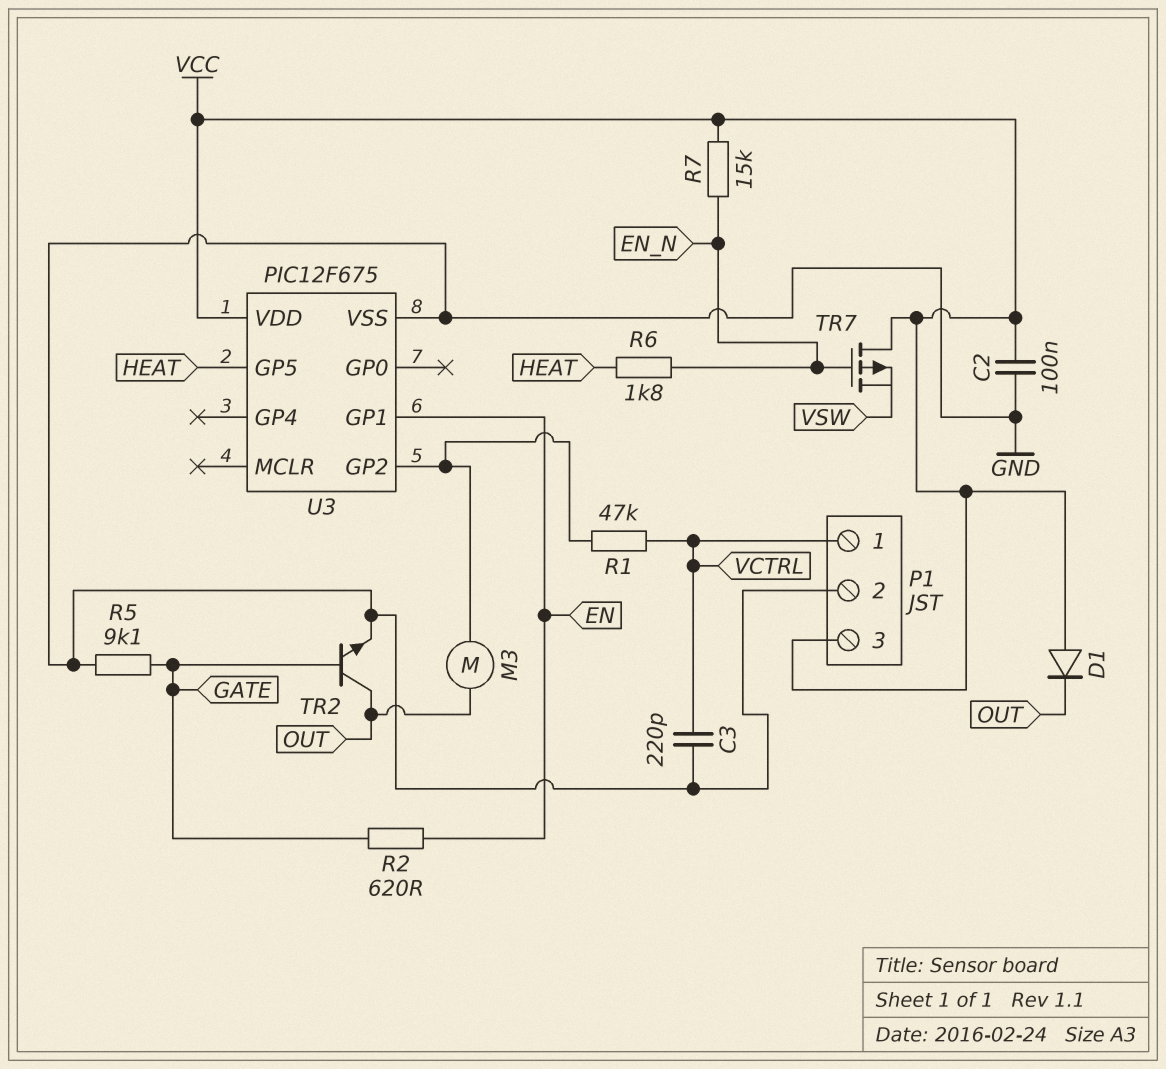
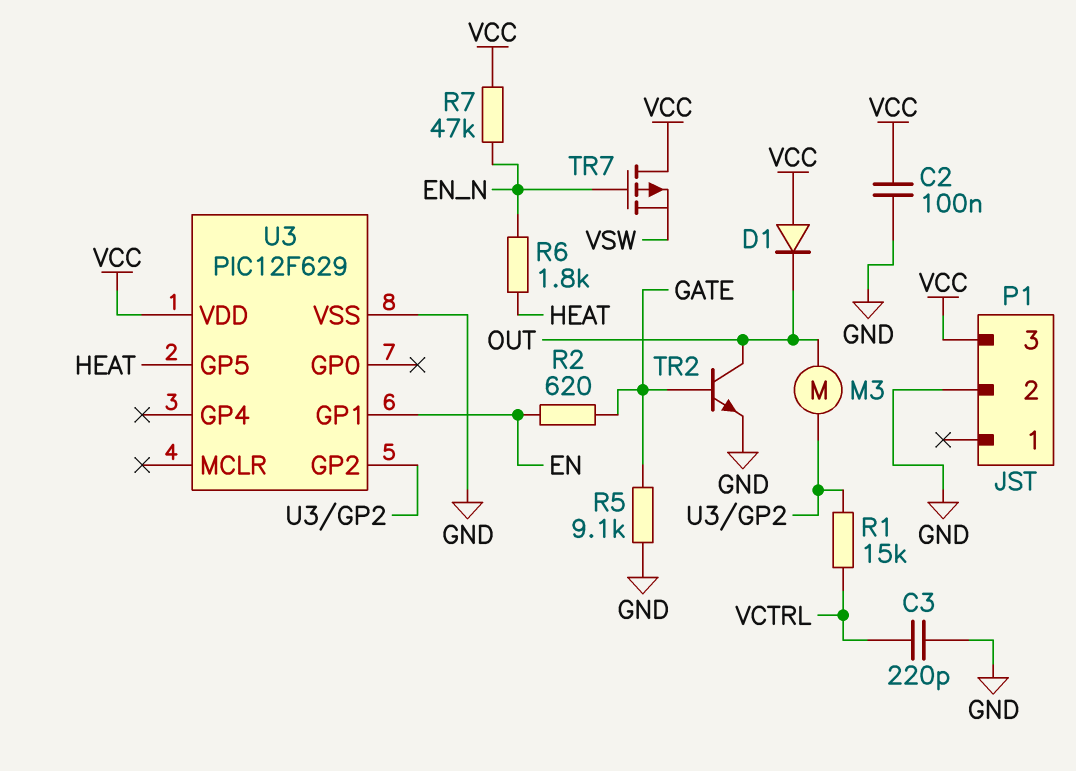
P1 pin 1: VCTRL -> none
R1: 47k (U3/GP2, VCTRL) -> 15k (U3/GP2, VCTRL)
R7: 15k (EN_N, VCC) -> 47k (EN_N, VCC)
U3: PIC12F675 -> PIC12F629

